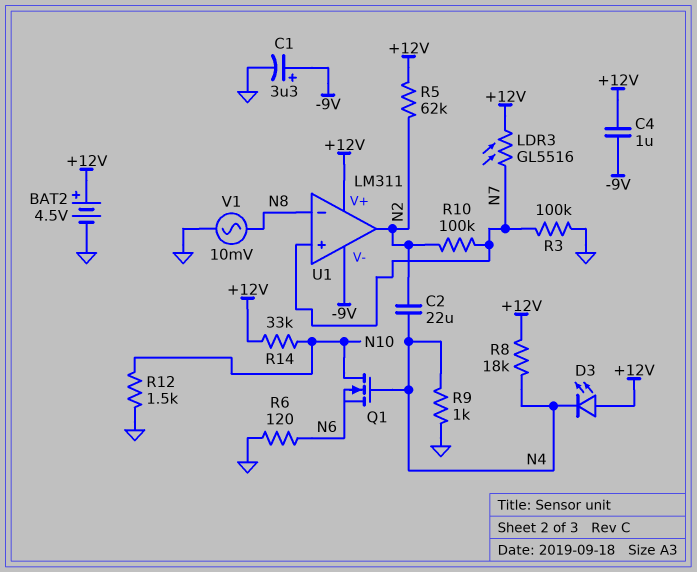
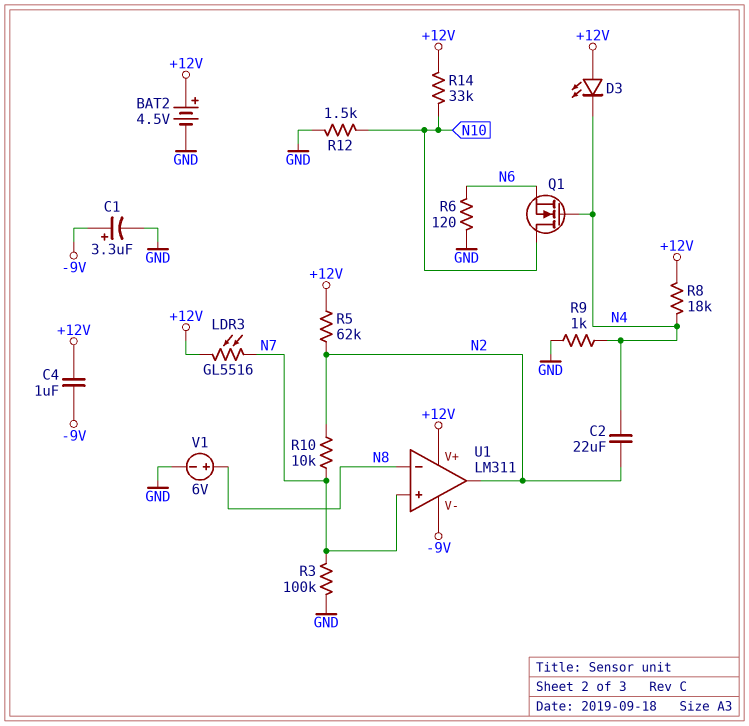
R10: 100k (N2, N7) -> 10k (N2, N7)
V1: AC 10mV (GND, N8) -> 6V (plus N8, minus GND)

